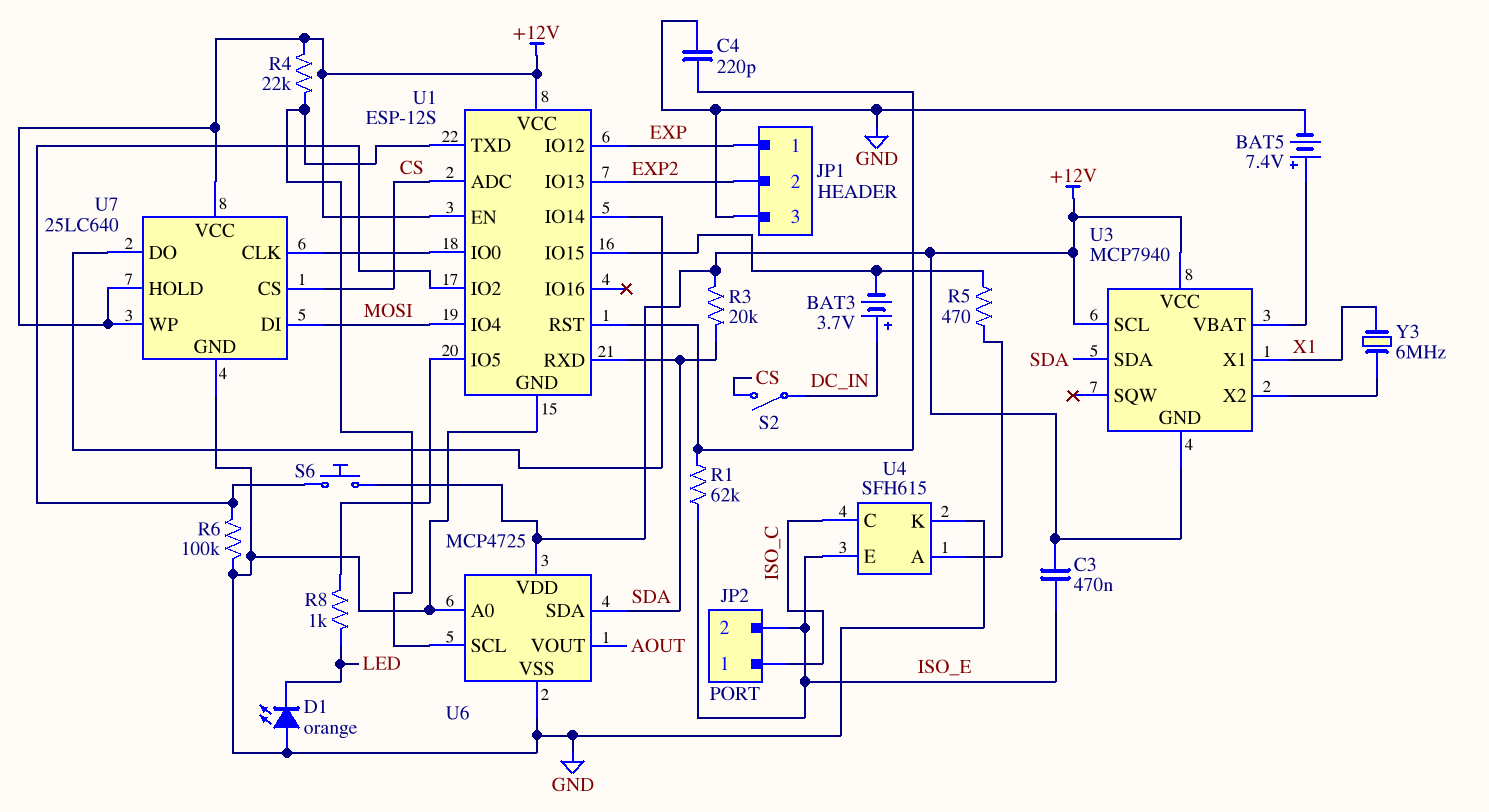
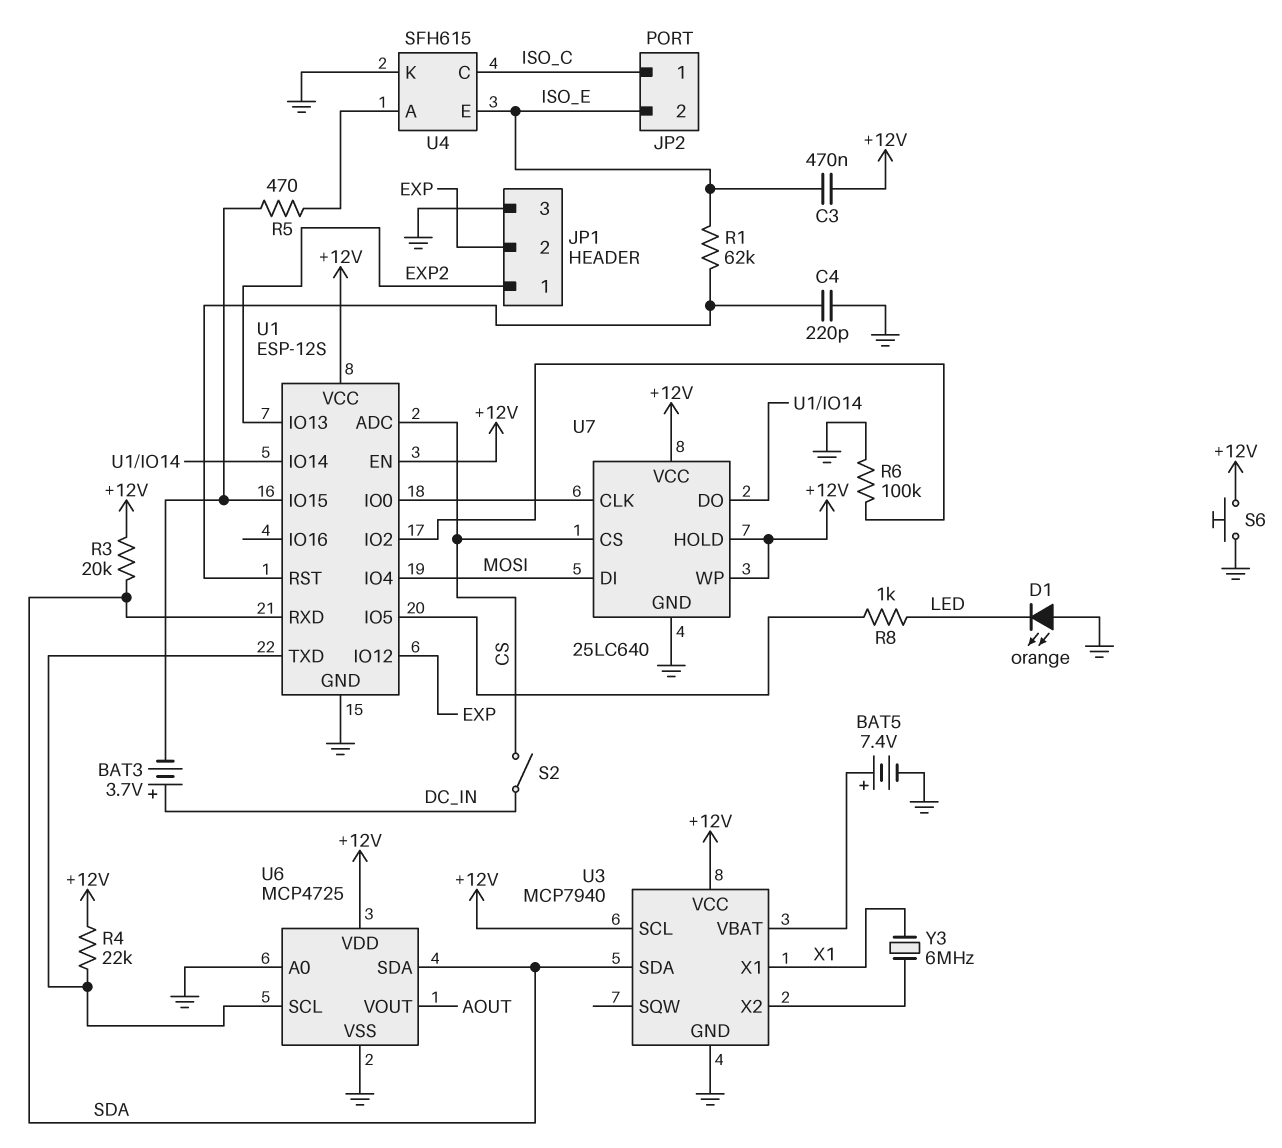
JP1 pin 1: EXP -> EXP2
JP1 pin 2: EXP2 -> EXP
S6: button (+12V, U1/IO2) -> button (+12V, GND)
U3 pin GND: +12V -> GND

